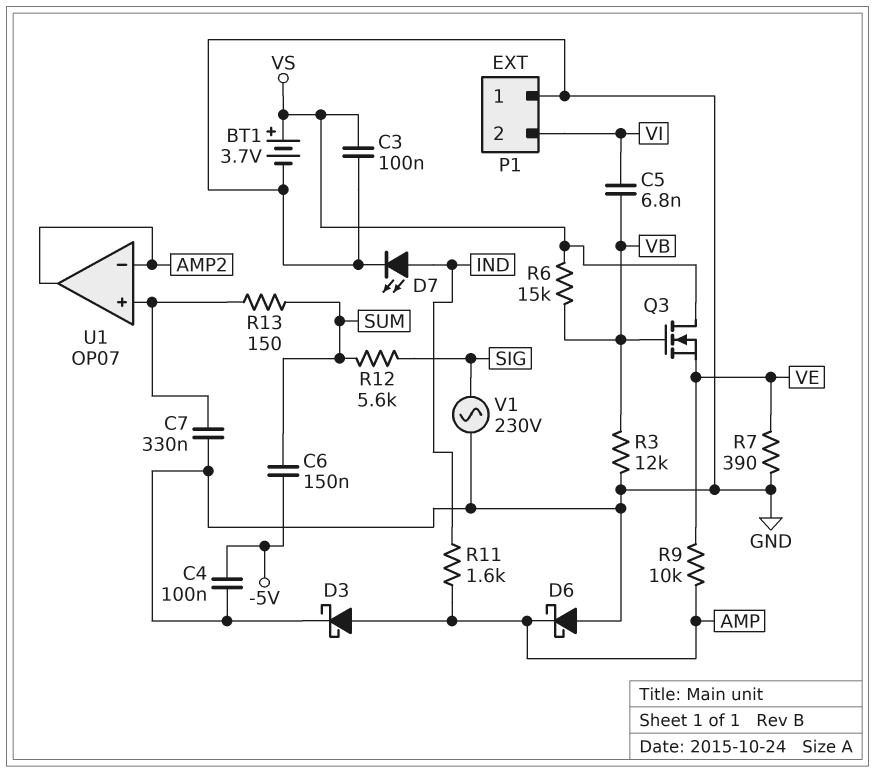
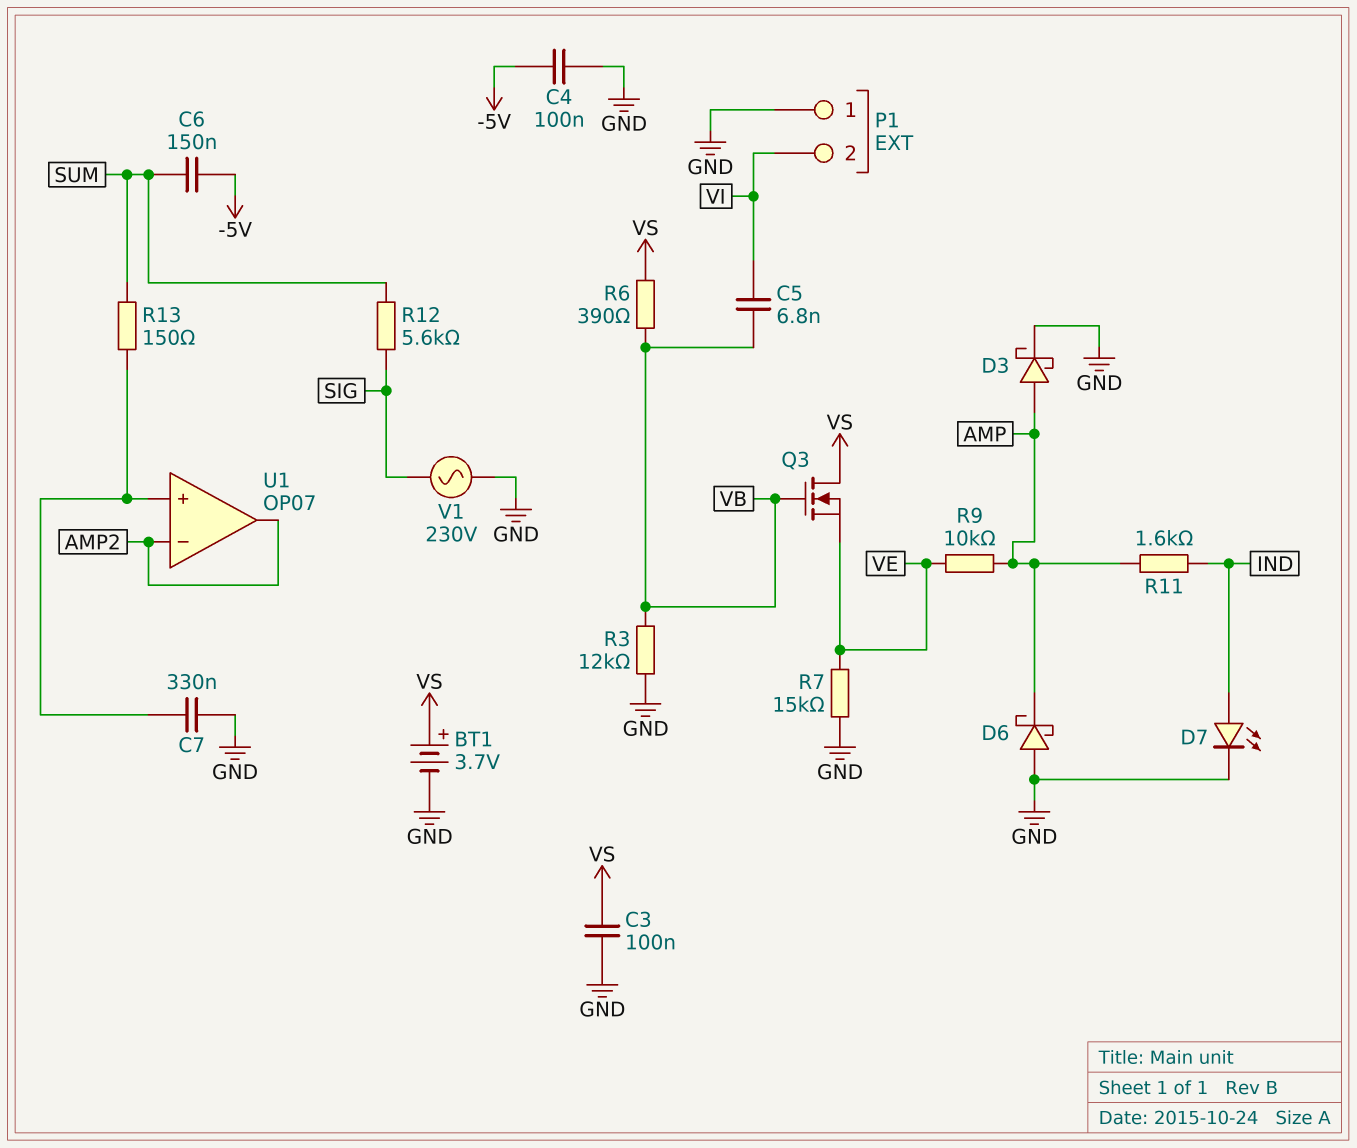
R6: 15k (VB, VS) -> 390 (VB, VS)
R7: 390 (GND, VE) -> 15k (GND, VE)

